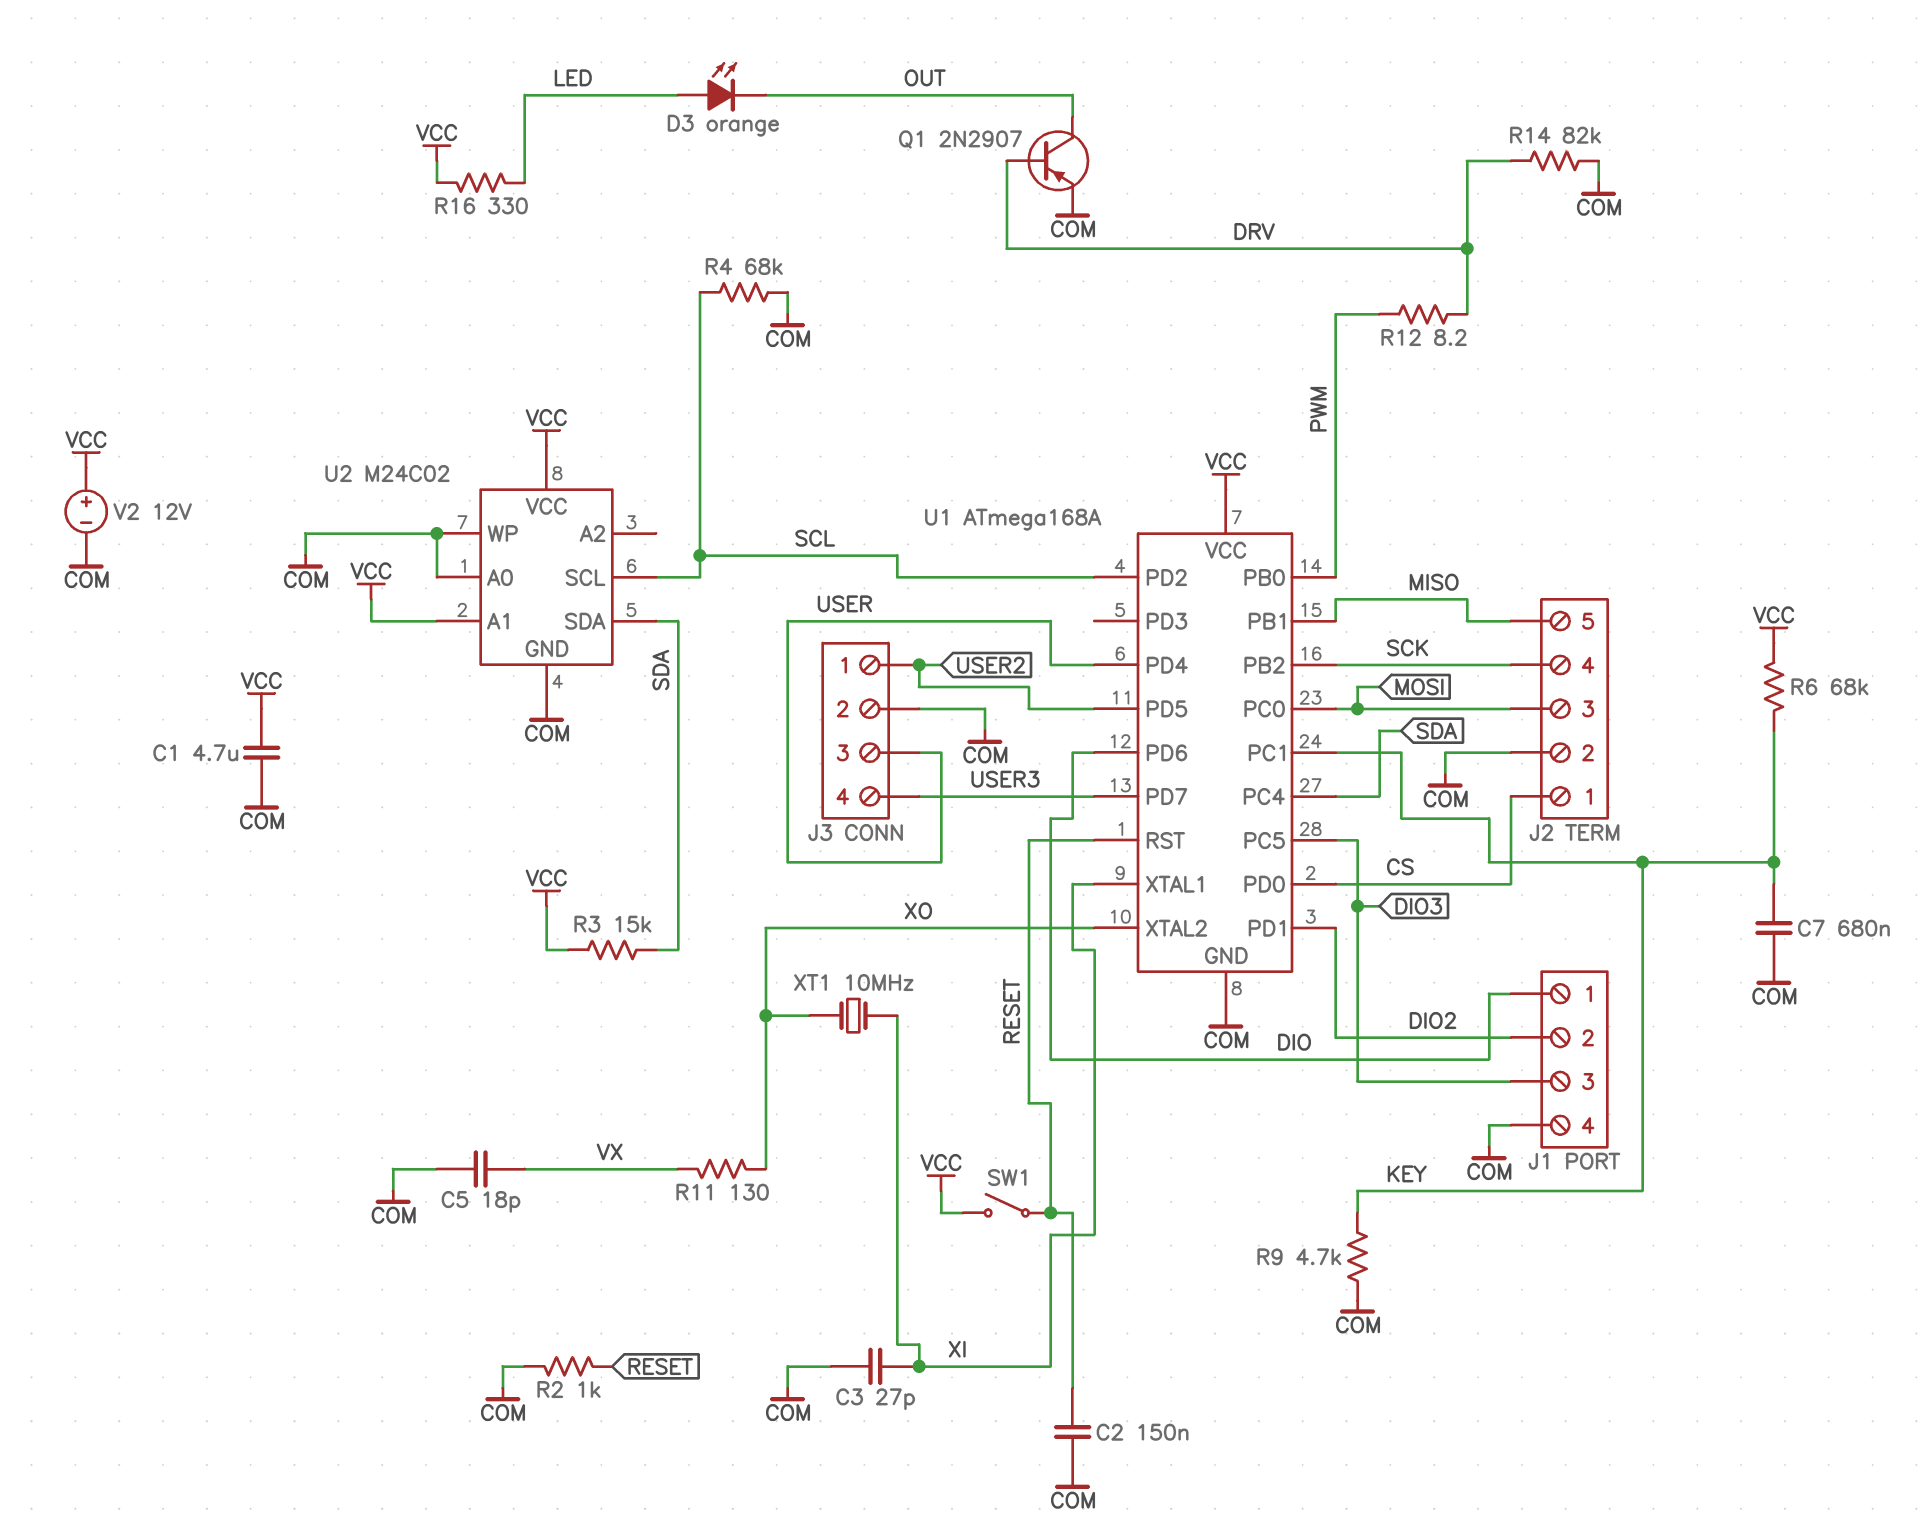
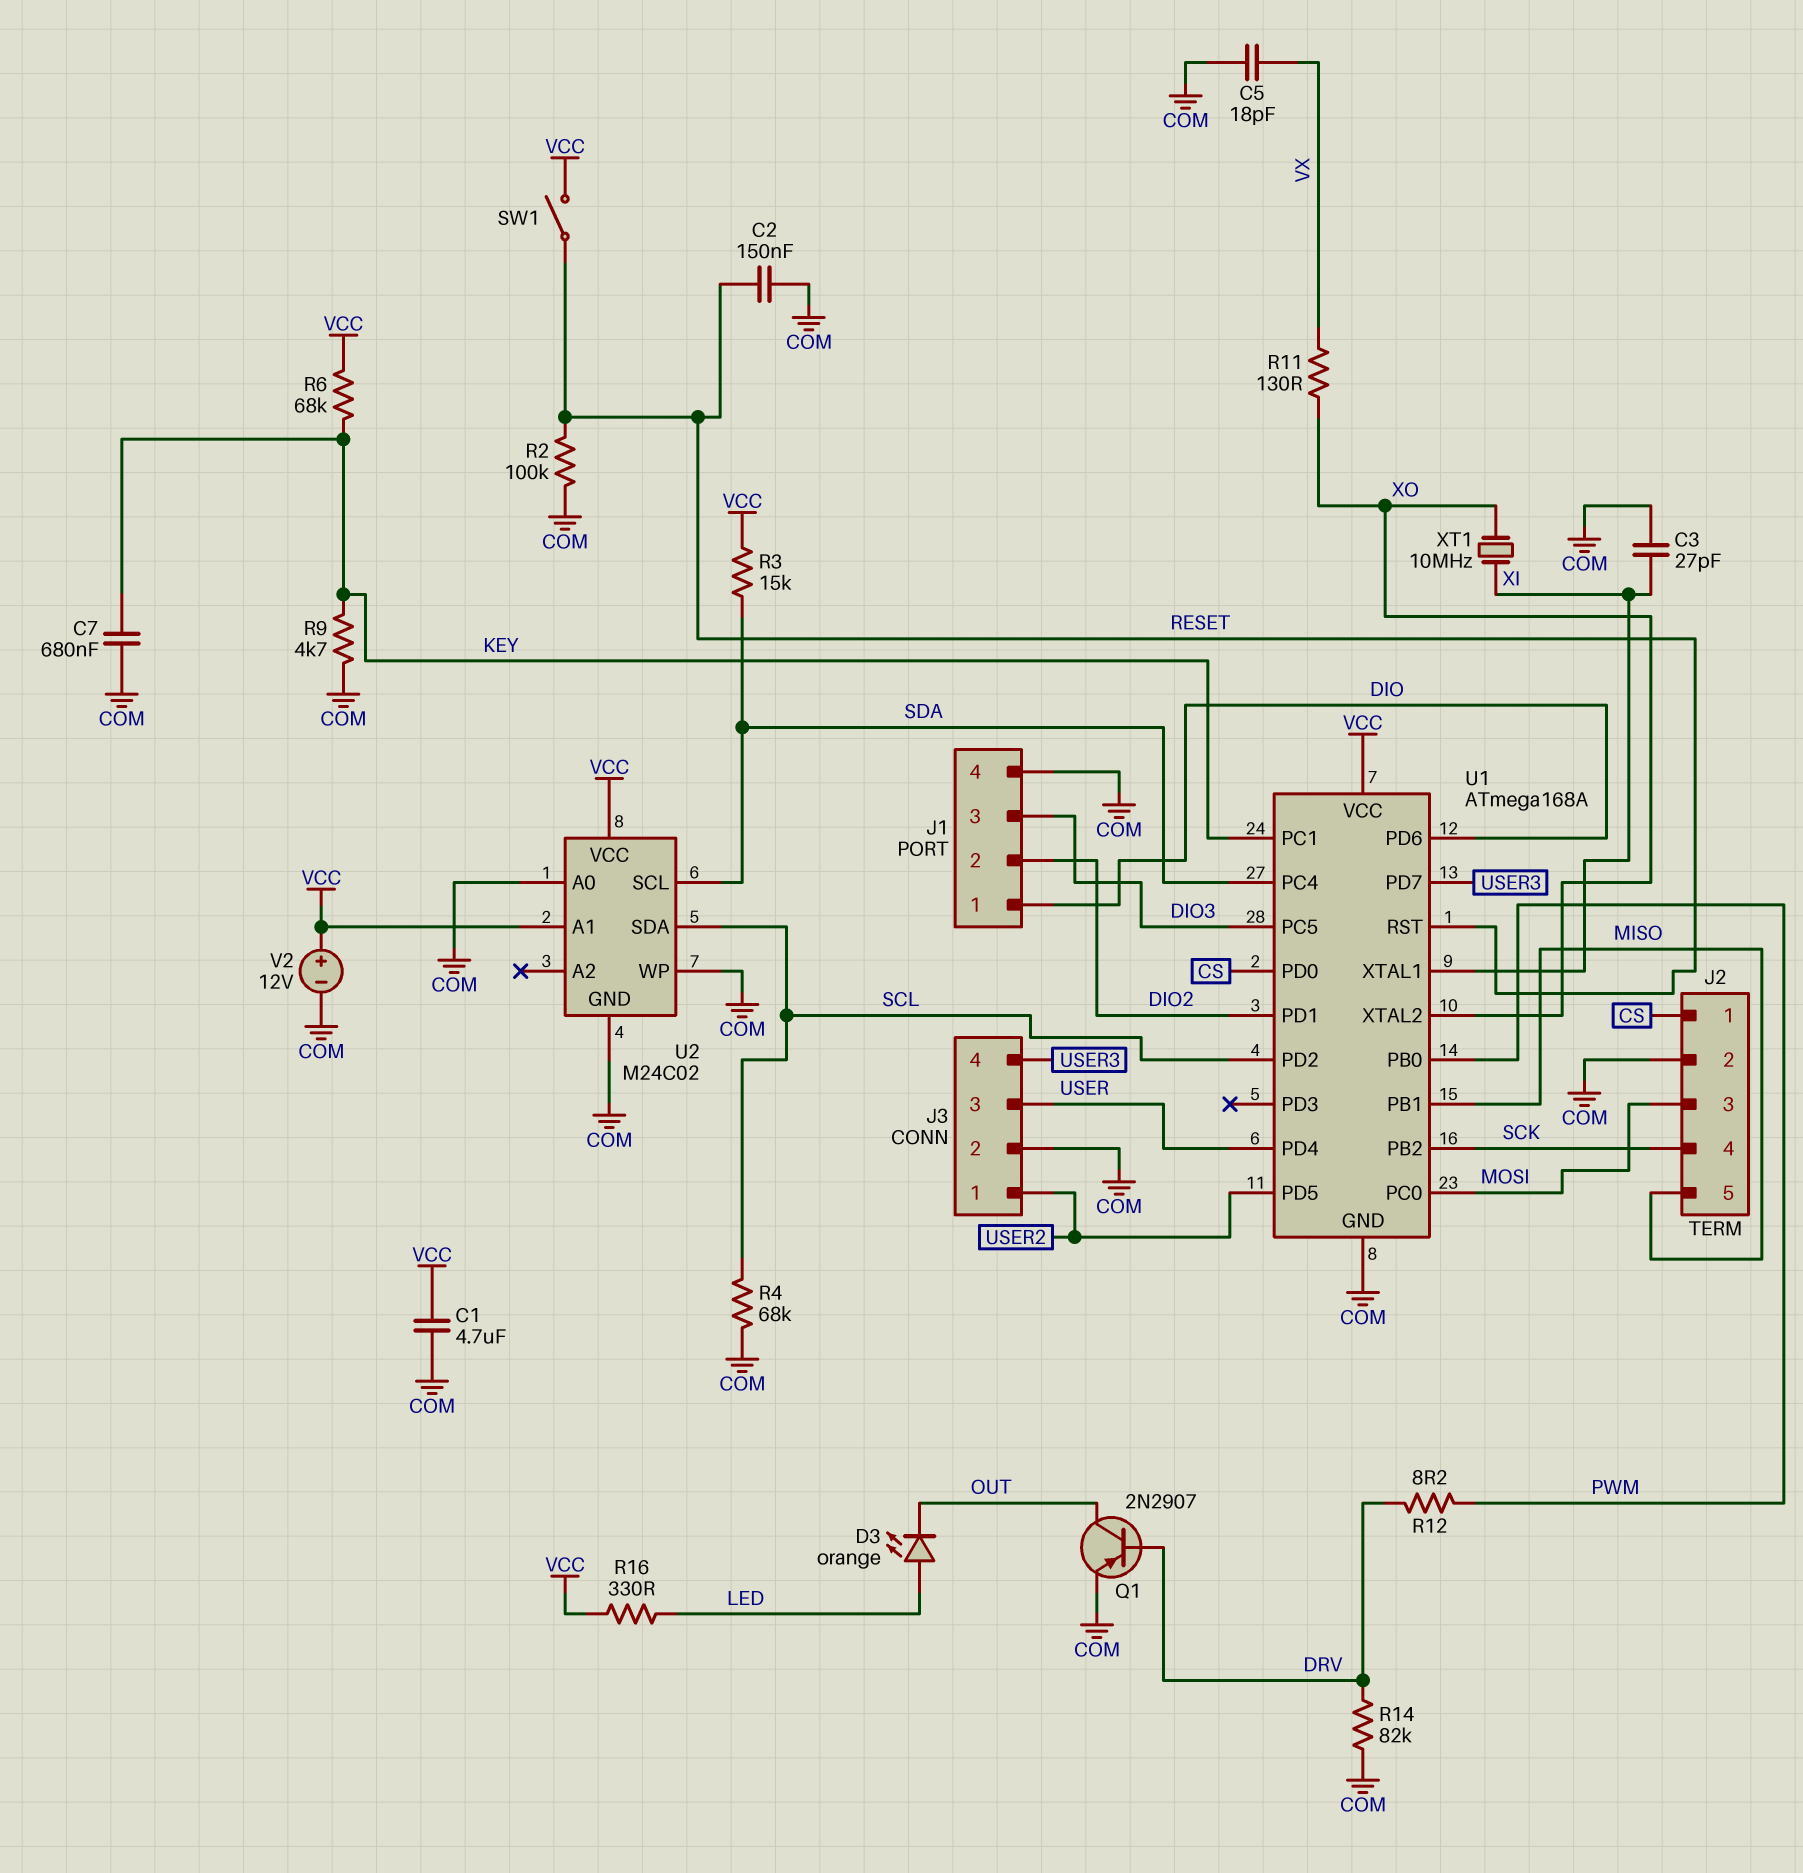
R2: 1k (COM, RESET) -> 100k (COM, RESET)
U2 pin SCL: SCL -> SDA
U2 pin SDA: SDA -> SCL

